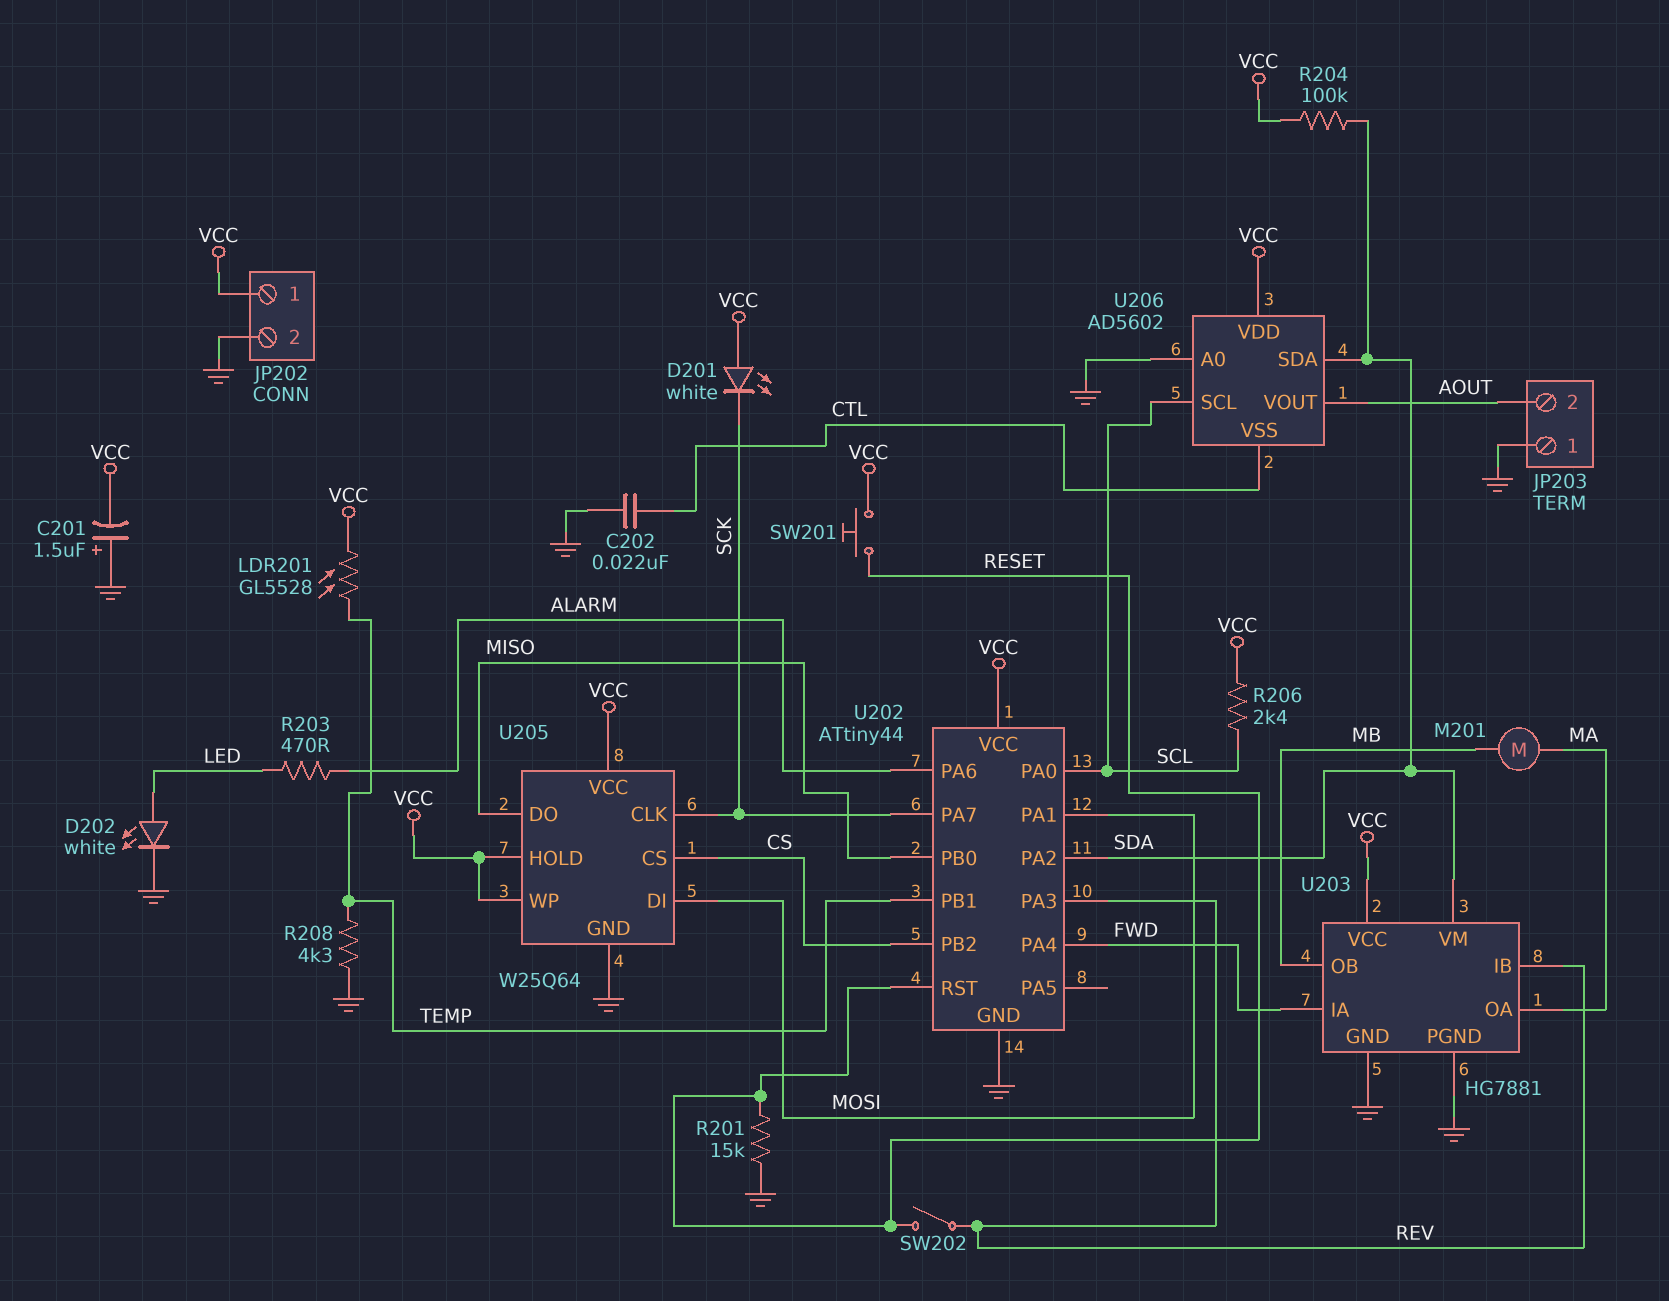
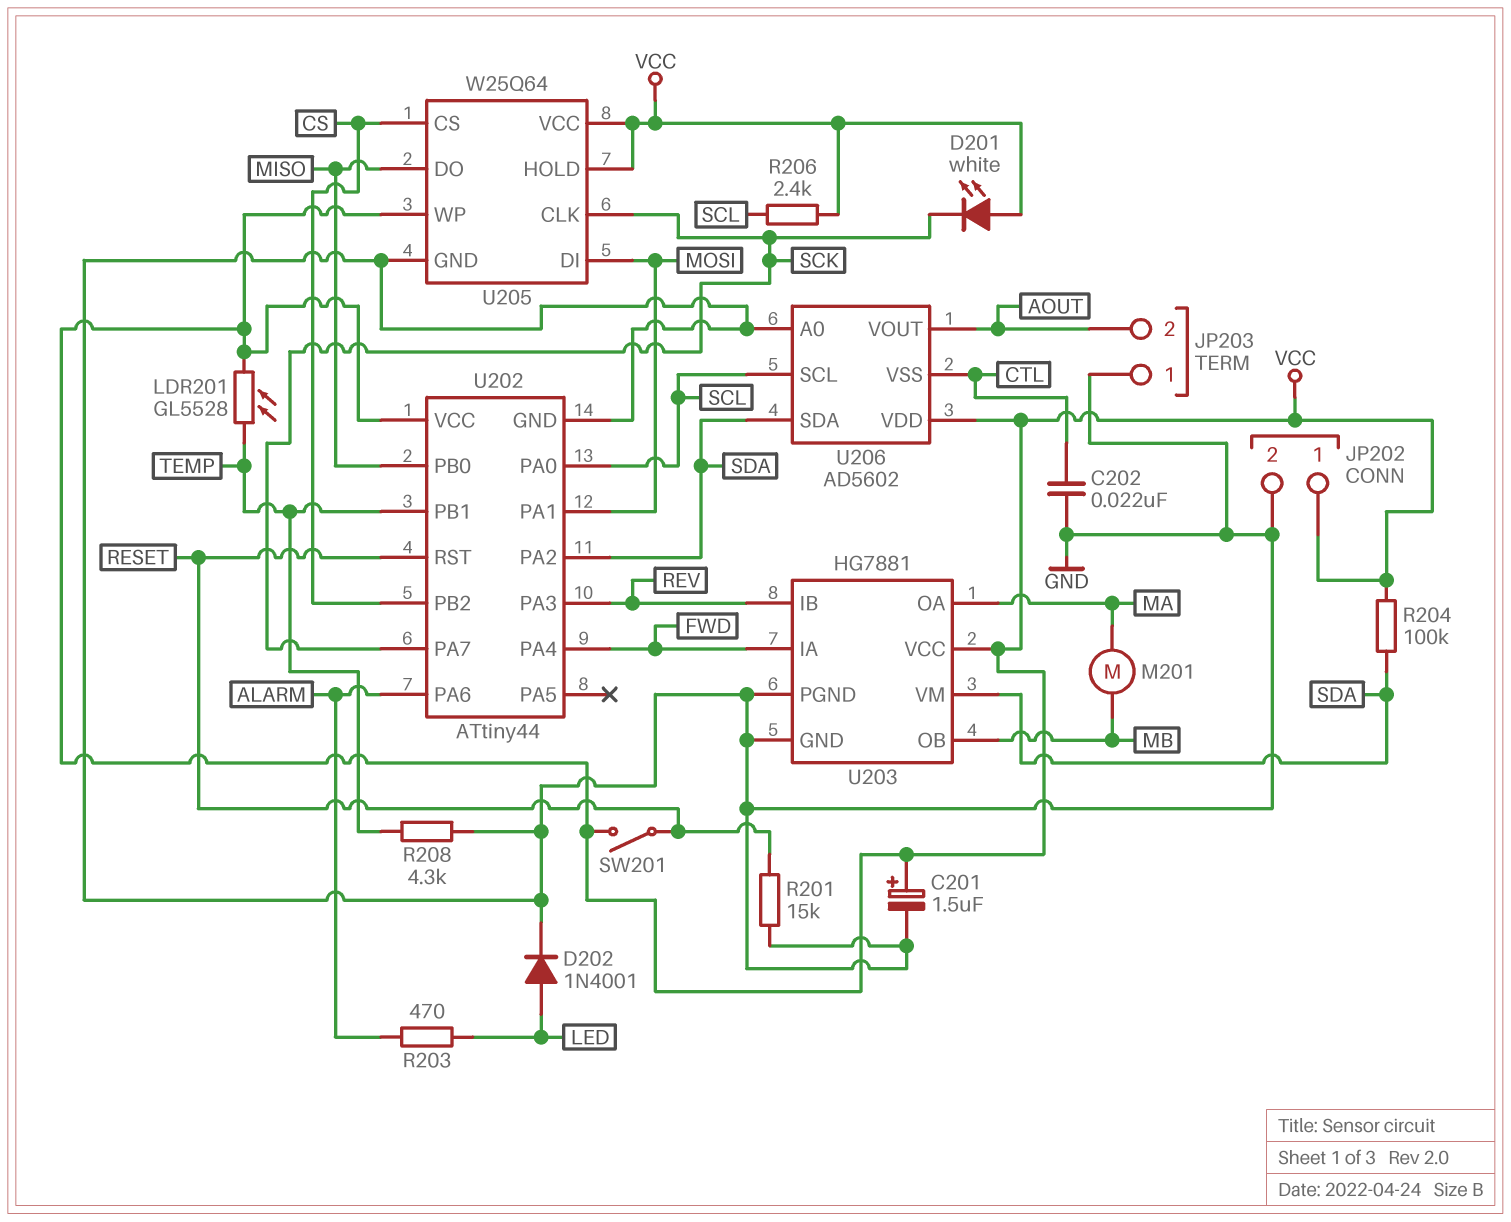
C201: 1.5uF (plus GND, minus VCC) -> 1.5uF (plus VCC, minus GND)
D202: LED white (A LED, K GND) -> diode 1N4001 (A LED, K GND)
SW201: button (RESET, VCC) -> switch (RESET, VCC)
SW202: switch (RESET, REV) -> none

